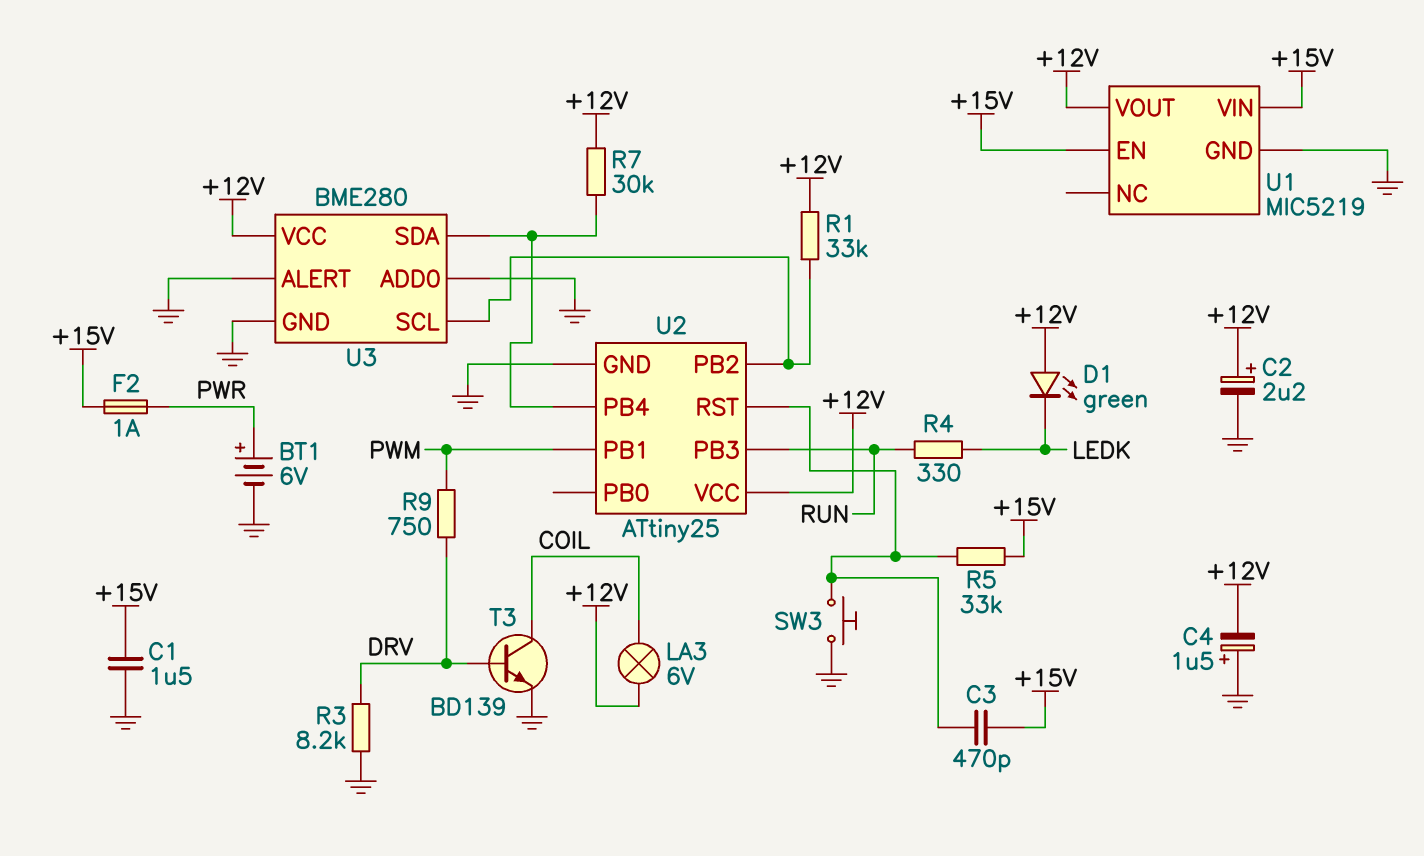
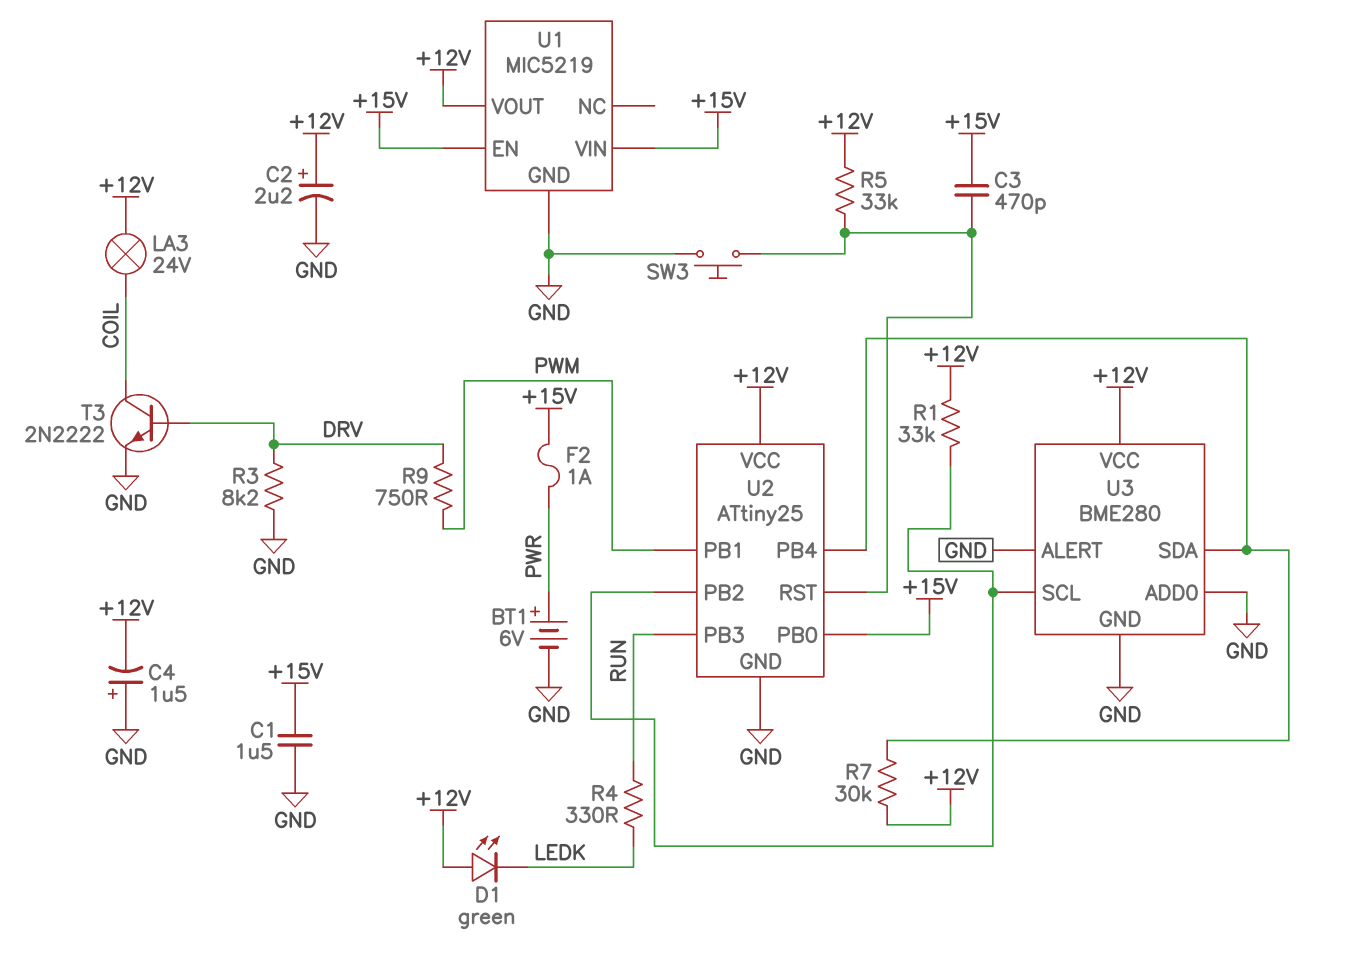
LA3: lamp 6V (+12V, COIL) -> lamp 24V (+12V, COIL)
R5: 33k (+15V, U2/RST) -> 33k (+12V, U2/RST)
T3: NPN BD139 (B DRV, C COIL, E GND) -> NPN 2N2222 (B DRV, C COIL, E GND)
U2 pin PB0: none -> +15V

